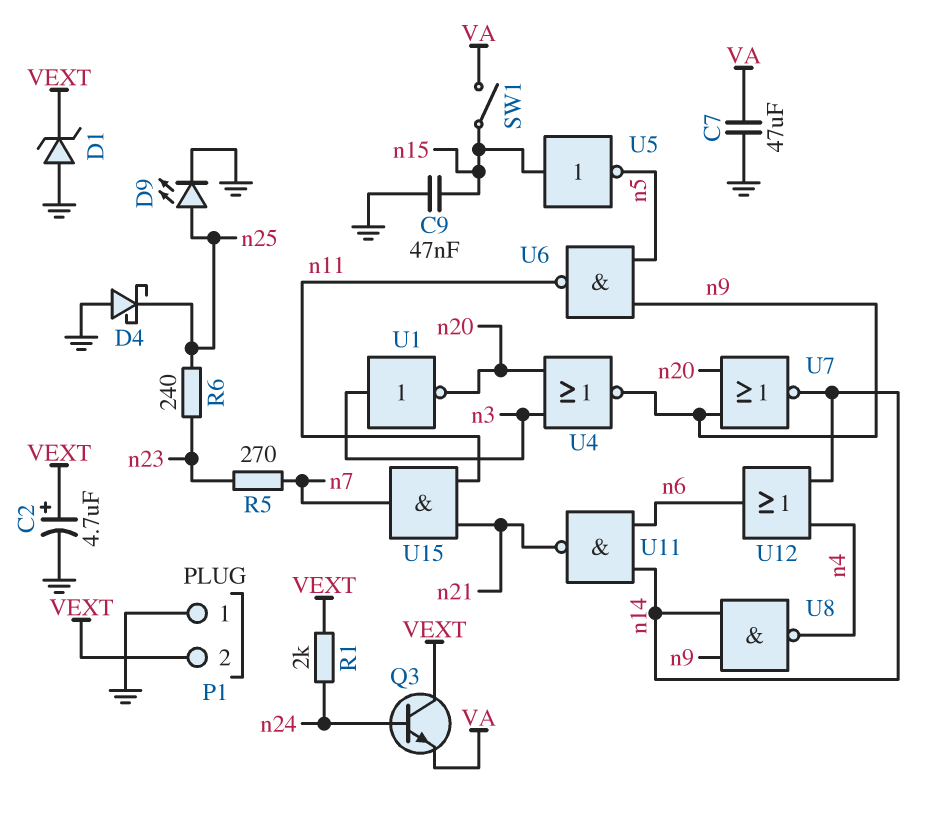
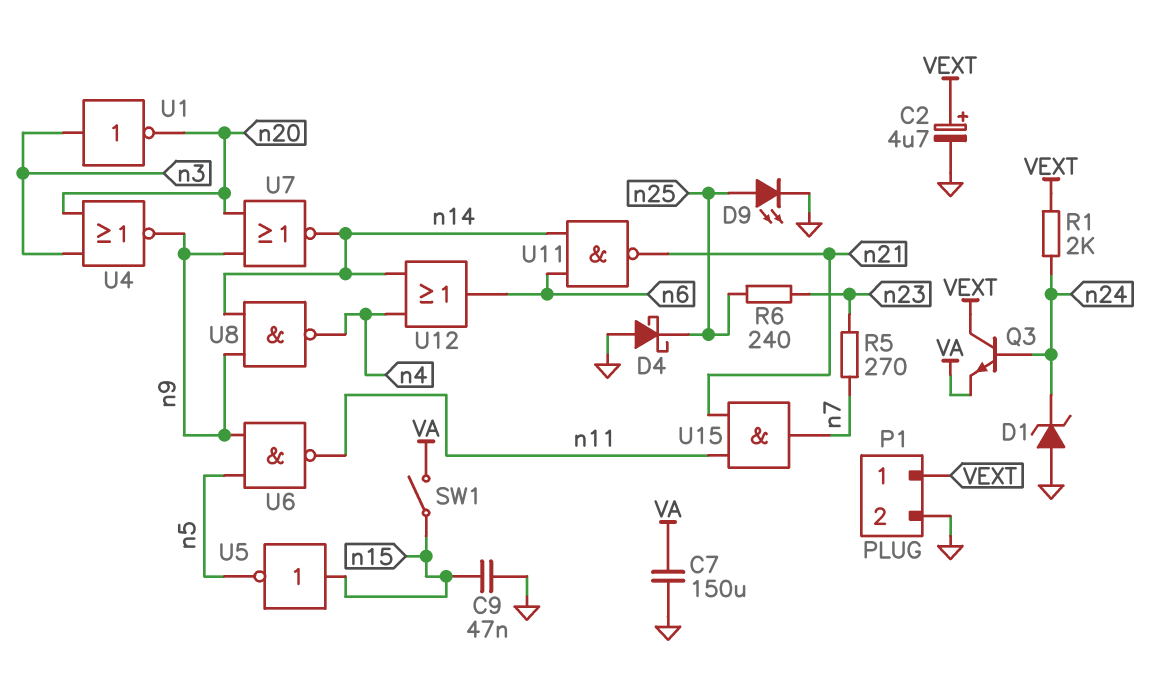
C7: 47uF (GND, VA) -> 150uF (GND, VA)
D1: zener (A GND, K VEXT) -> zener (A GND, K n24)
P1 pin 1: GND -> VEXT
P1 pin 2: VEXT -> GND

